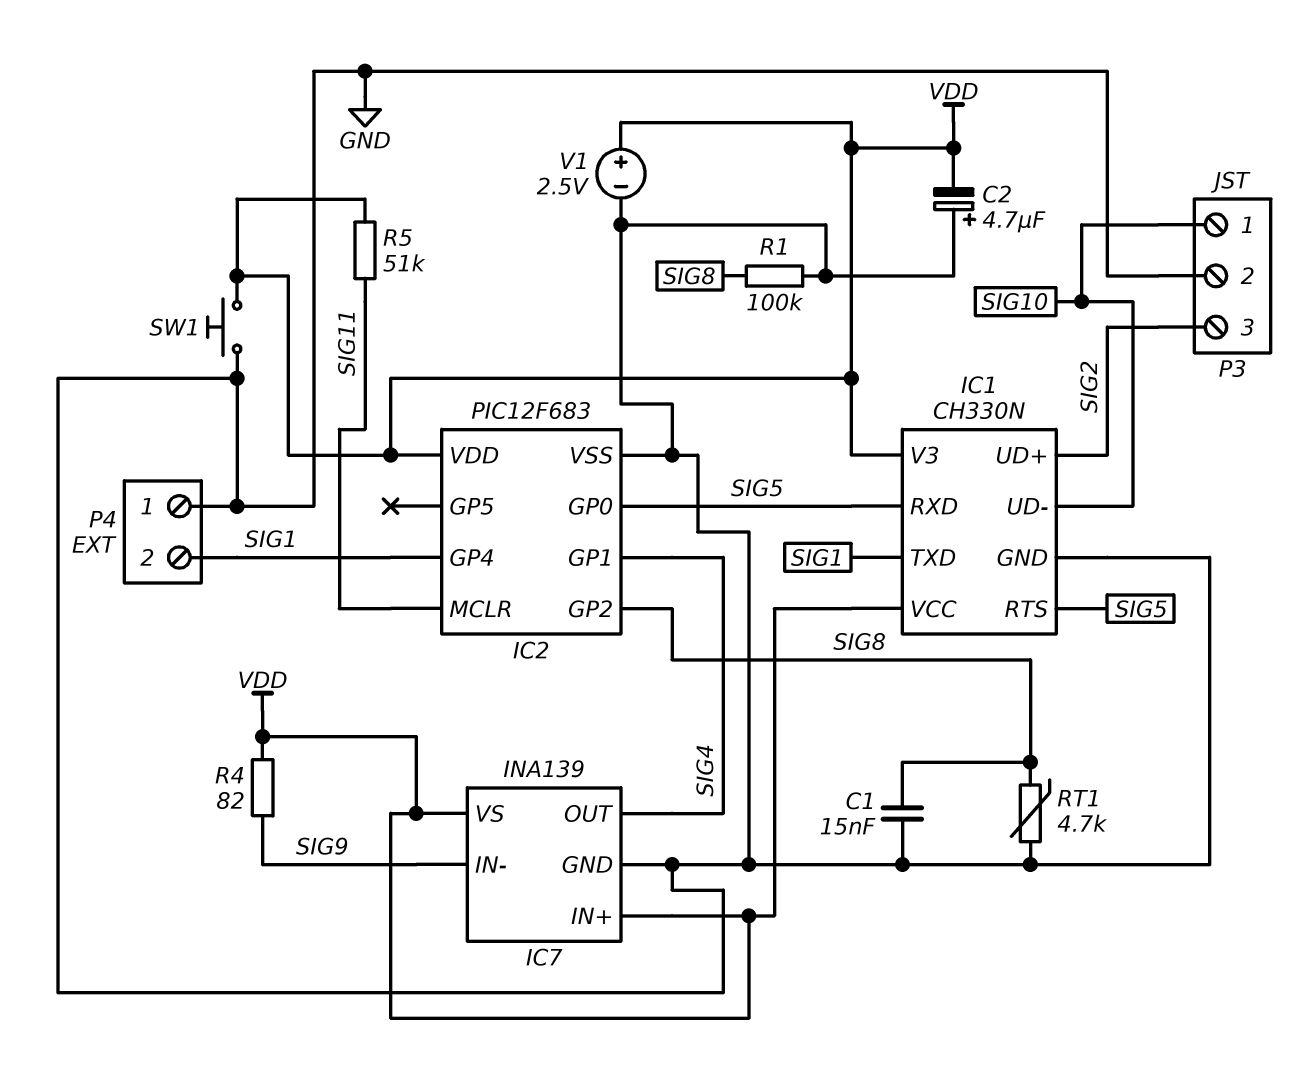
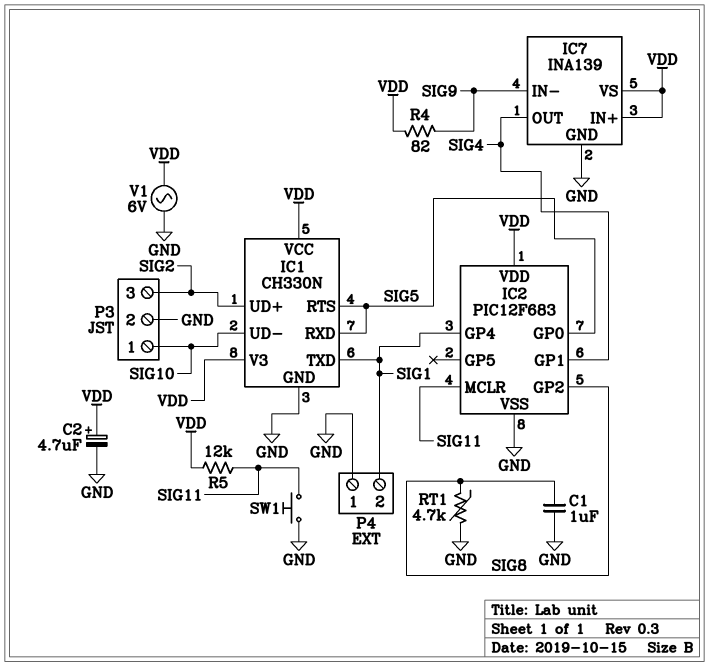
C1: 15nF (GND, SIG8) -> 1uF (GND, SIG8)
C2: 4.7uF (plus GND, minus VDD) -> 4.7uF (plus VDD, minus GND)
R1: 100k (GND, SIG8) -> none
R5: 51k (SIG11, VDD) -> 12k (SIG11, VDD)
SW1: button (GND, VDD) -> button (GND, SIG11)
V1: 2.5V (plus VDD, minus GND) -> AC 6V (GND, VDD)

